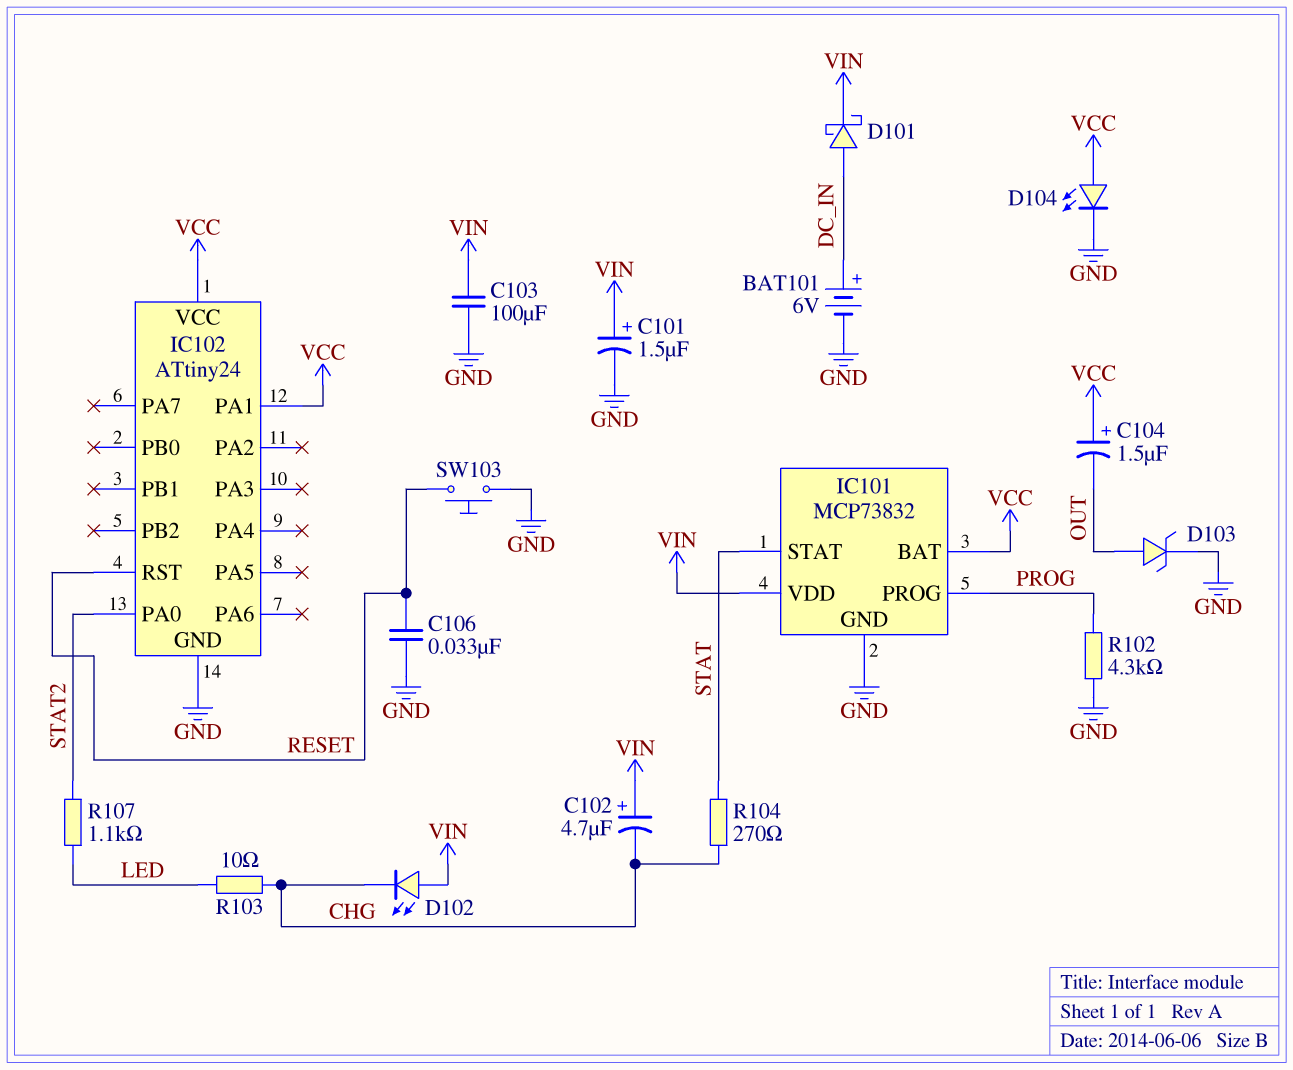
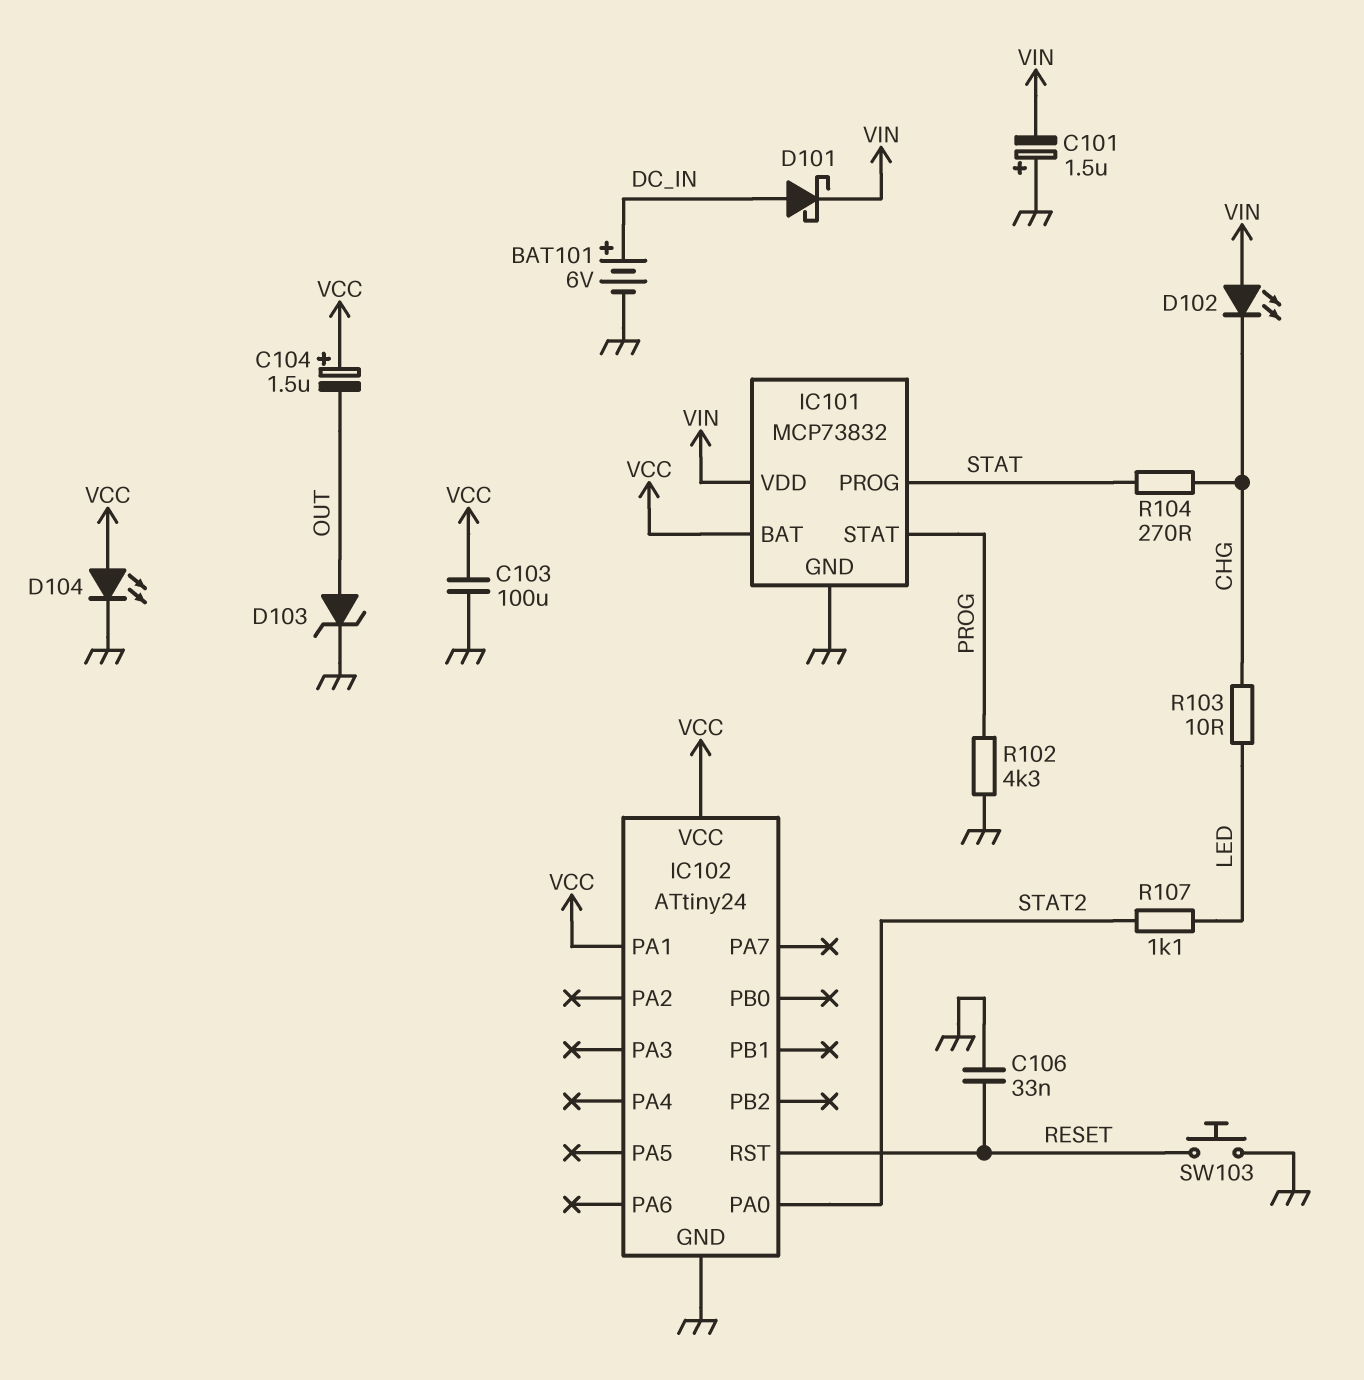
C101: 1.5uF (plus VIN, minus GND) -> 1.5uF (plus GND, minus VIN)
C102: 4.7uF (plus VIN, minus CHG) -> none
C103: 100uF (GND, VIN) -> 100uF (GND, VCC)
IC101 pin PROG: PROG -> STAT
IC101 pin STAT: STAT -> PROG

